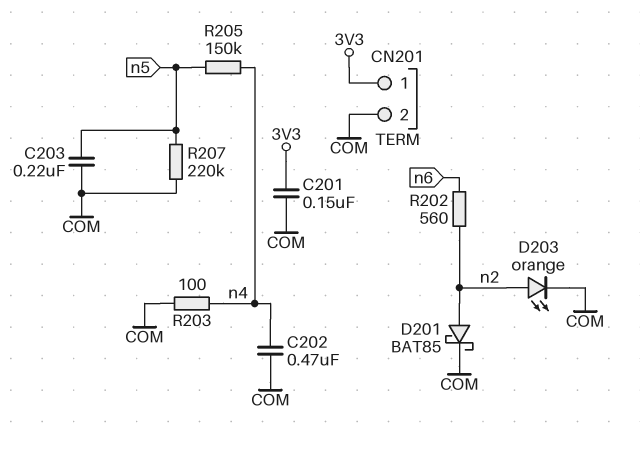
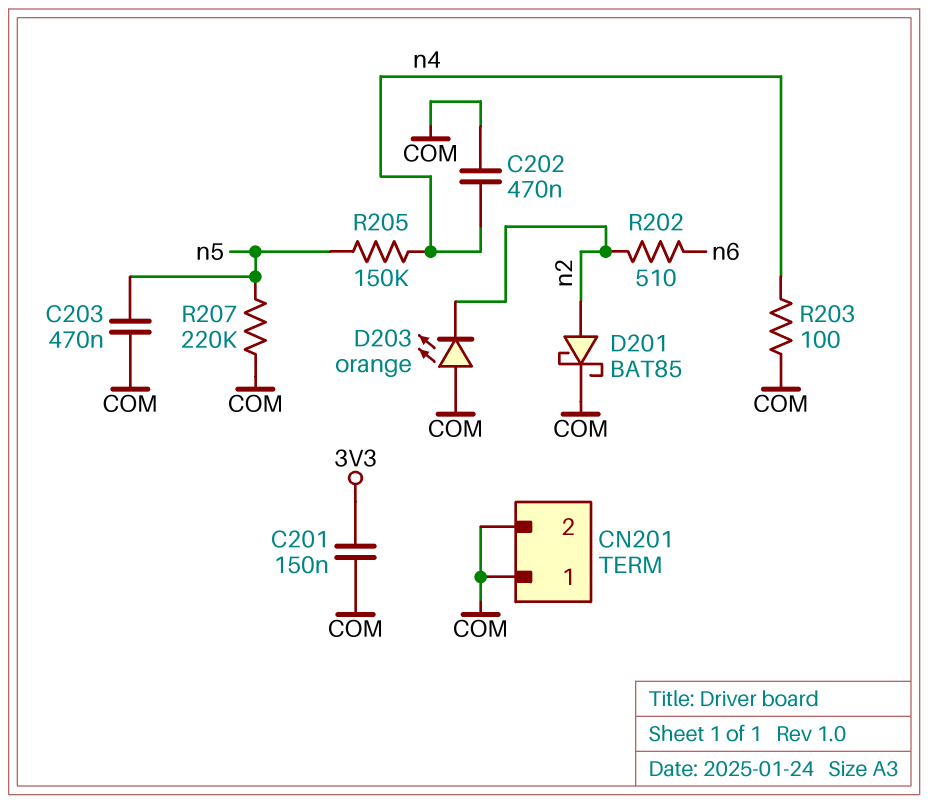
C203: 220nF (COM, n5) -> 470nF (COM, n5)
CN201 pin 1: 3V3 -> COM
D203: LED orange (A n2, K COM) -> LED orange (A COM, K n2)
R202: 560 (n2, n6) -> 510 (n2, n6)

